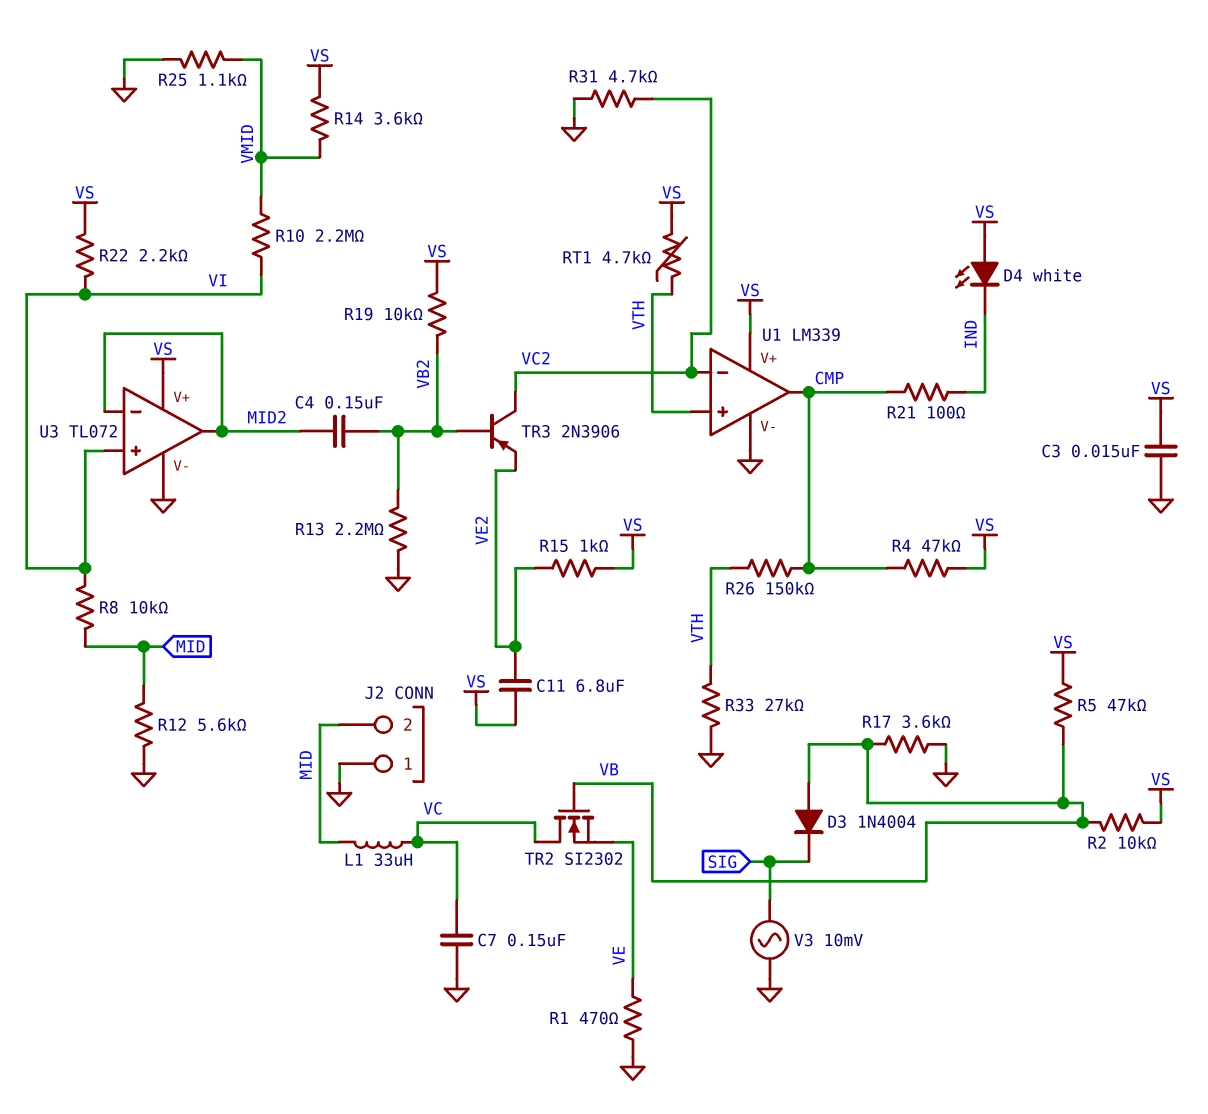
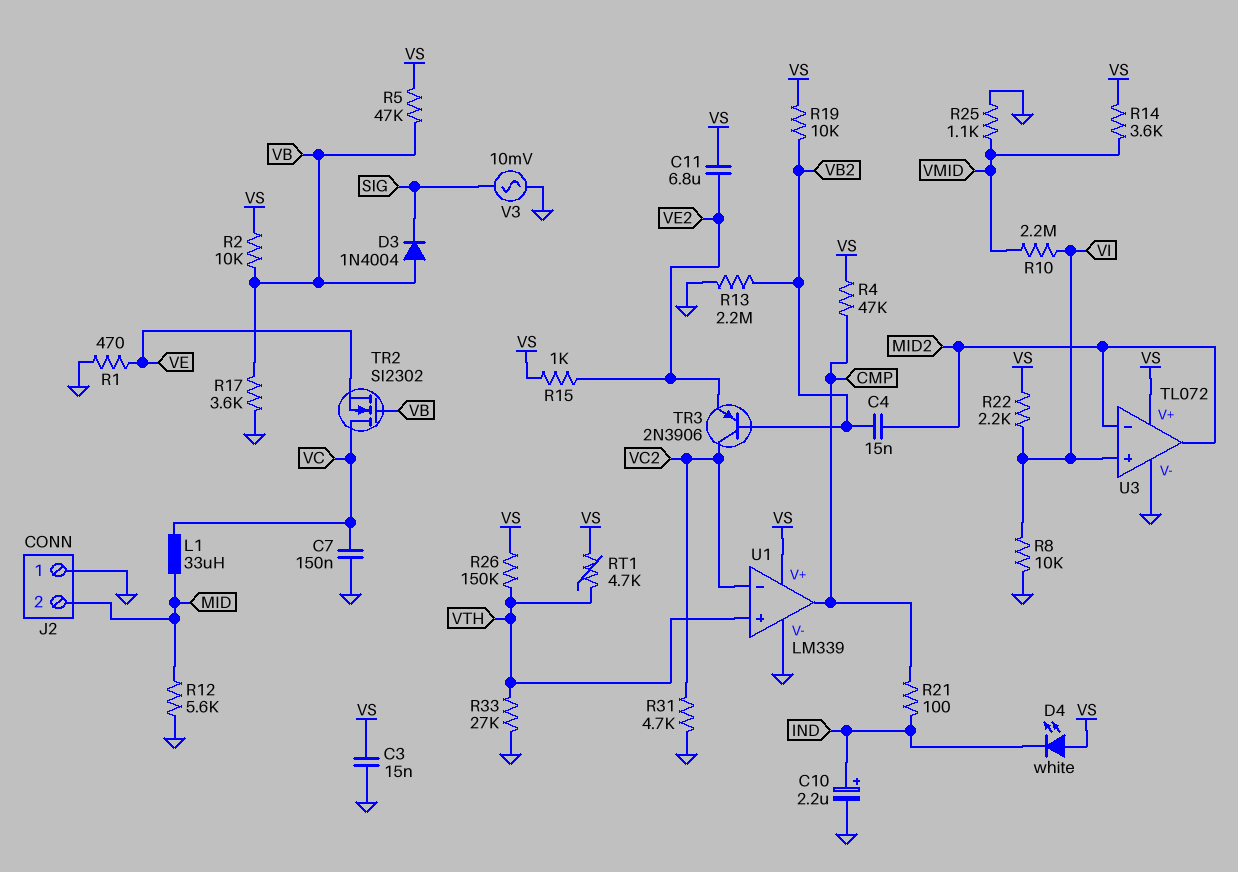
C4: 150nF (MID2, VB2) -> 15nF (MID2, VB2)
C10: none -> 2.2uF (plus IND, minus GND)
R8: 10k (MID, VI) -> 10k (GND, VI)
R26: 150k (CMP, VTH) -> 150k (VS, VTH)

